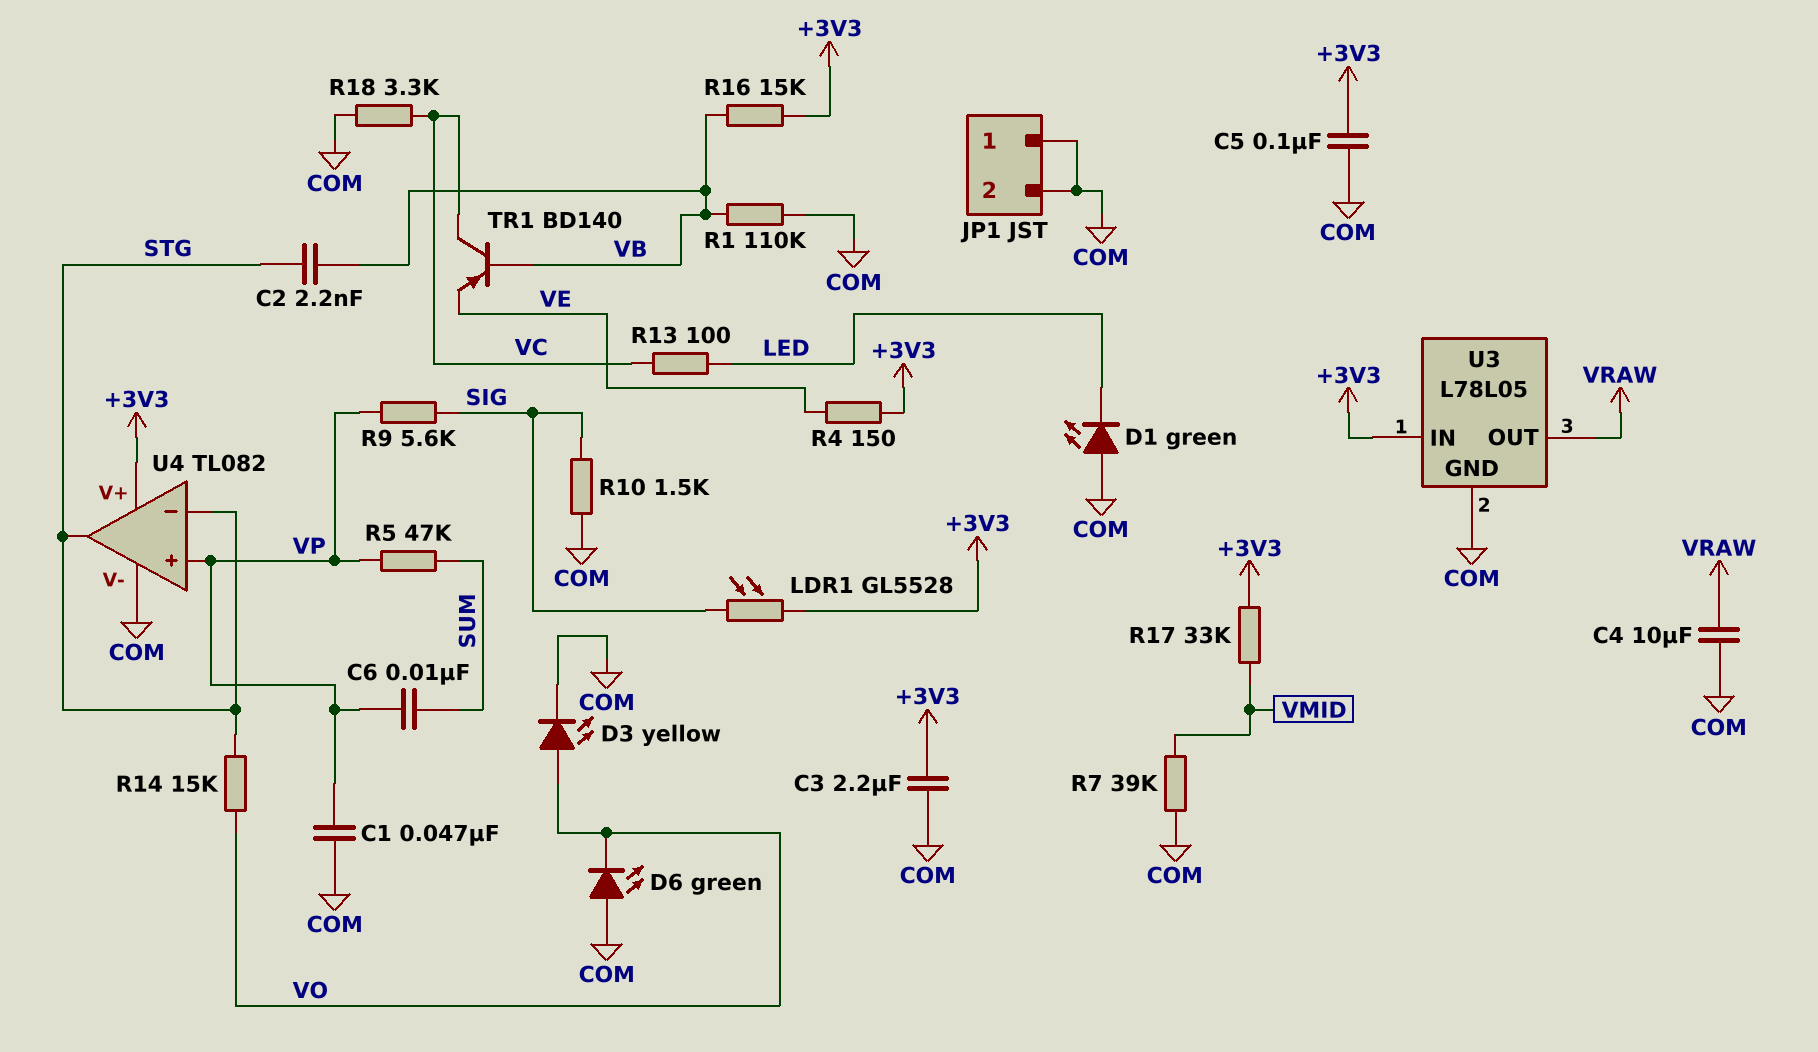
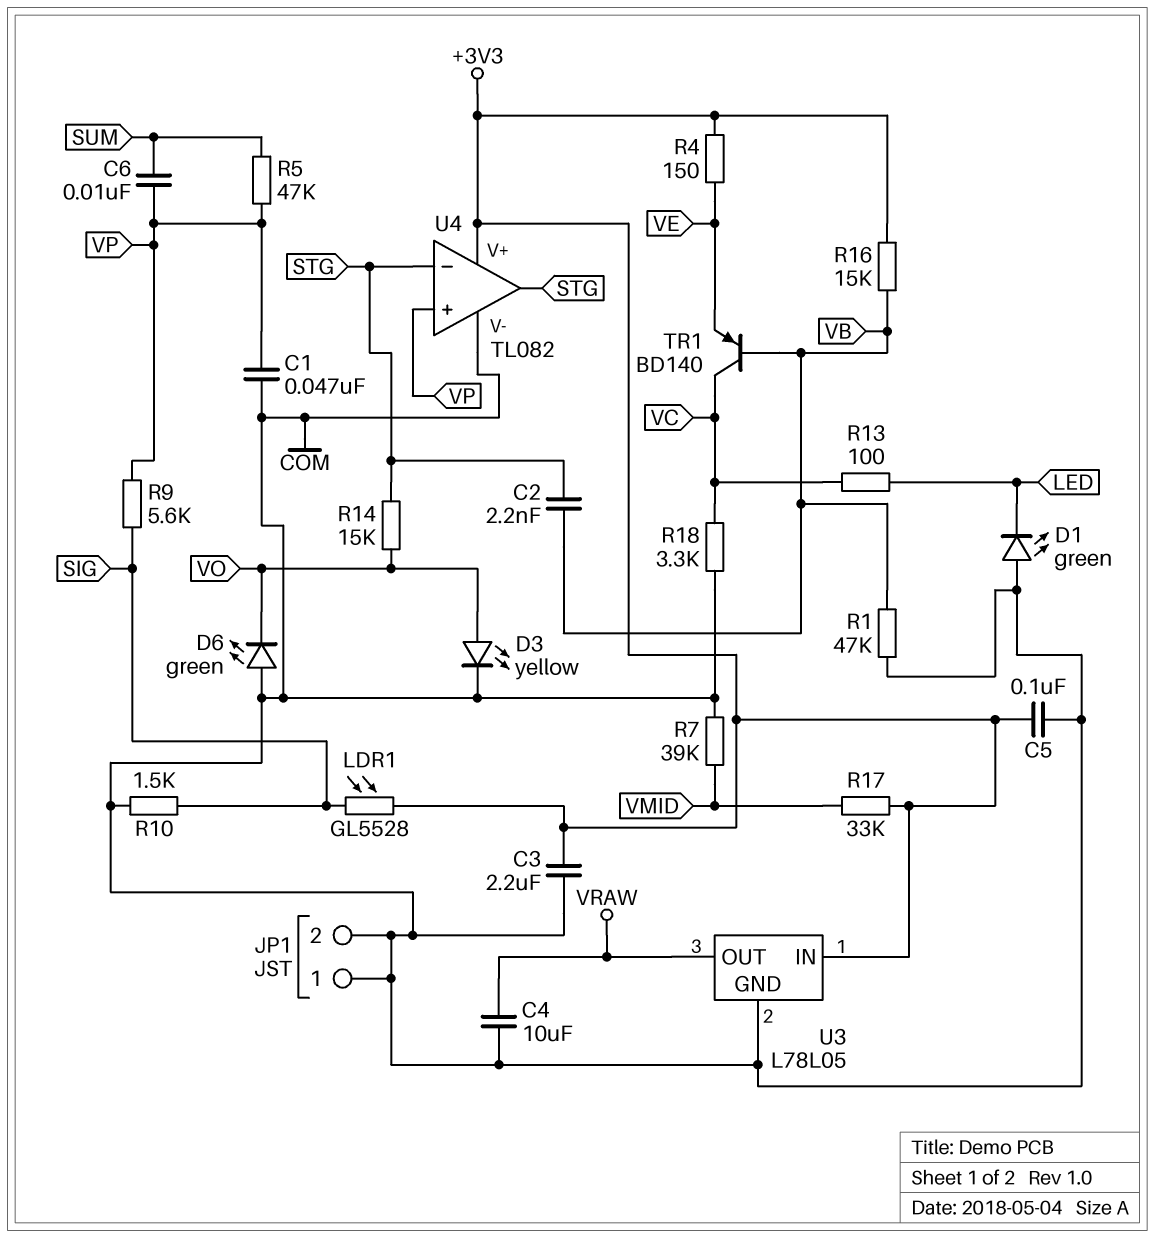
R1: 110k (COM, VB) -> 47k (COM, VB)

